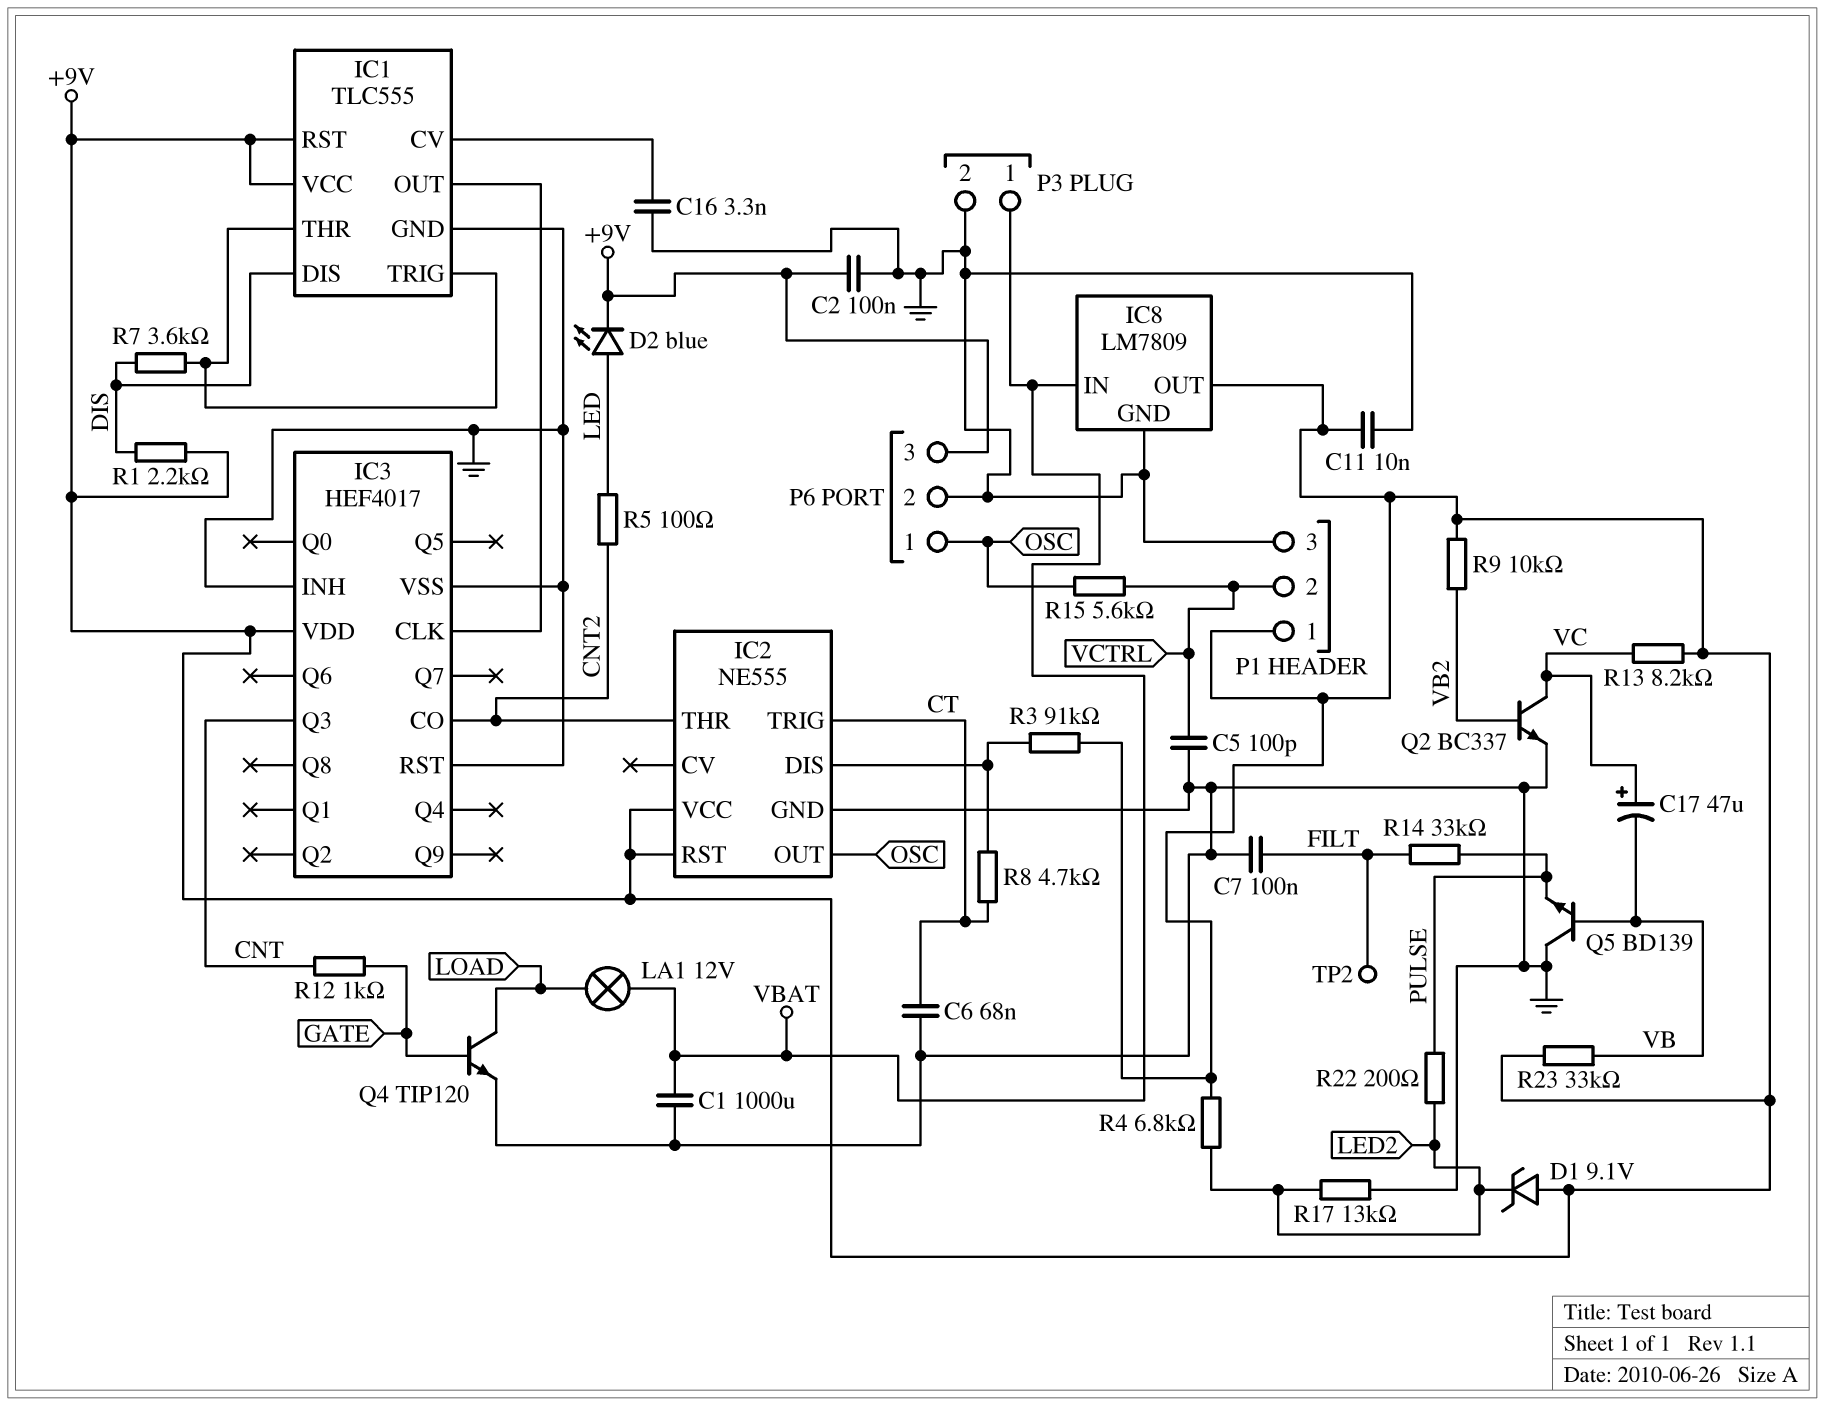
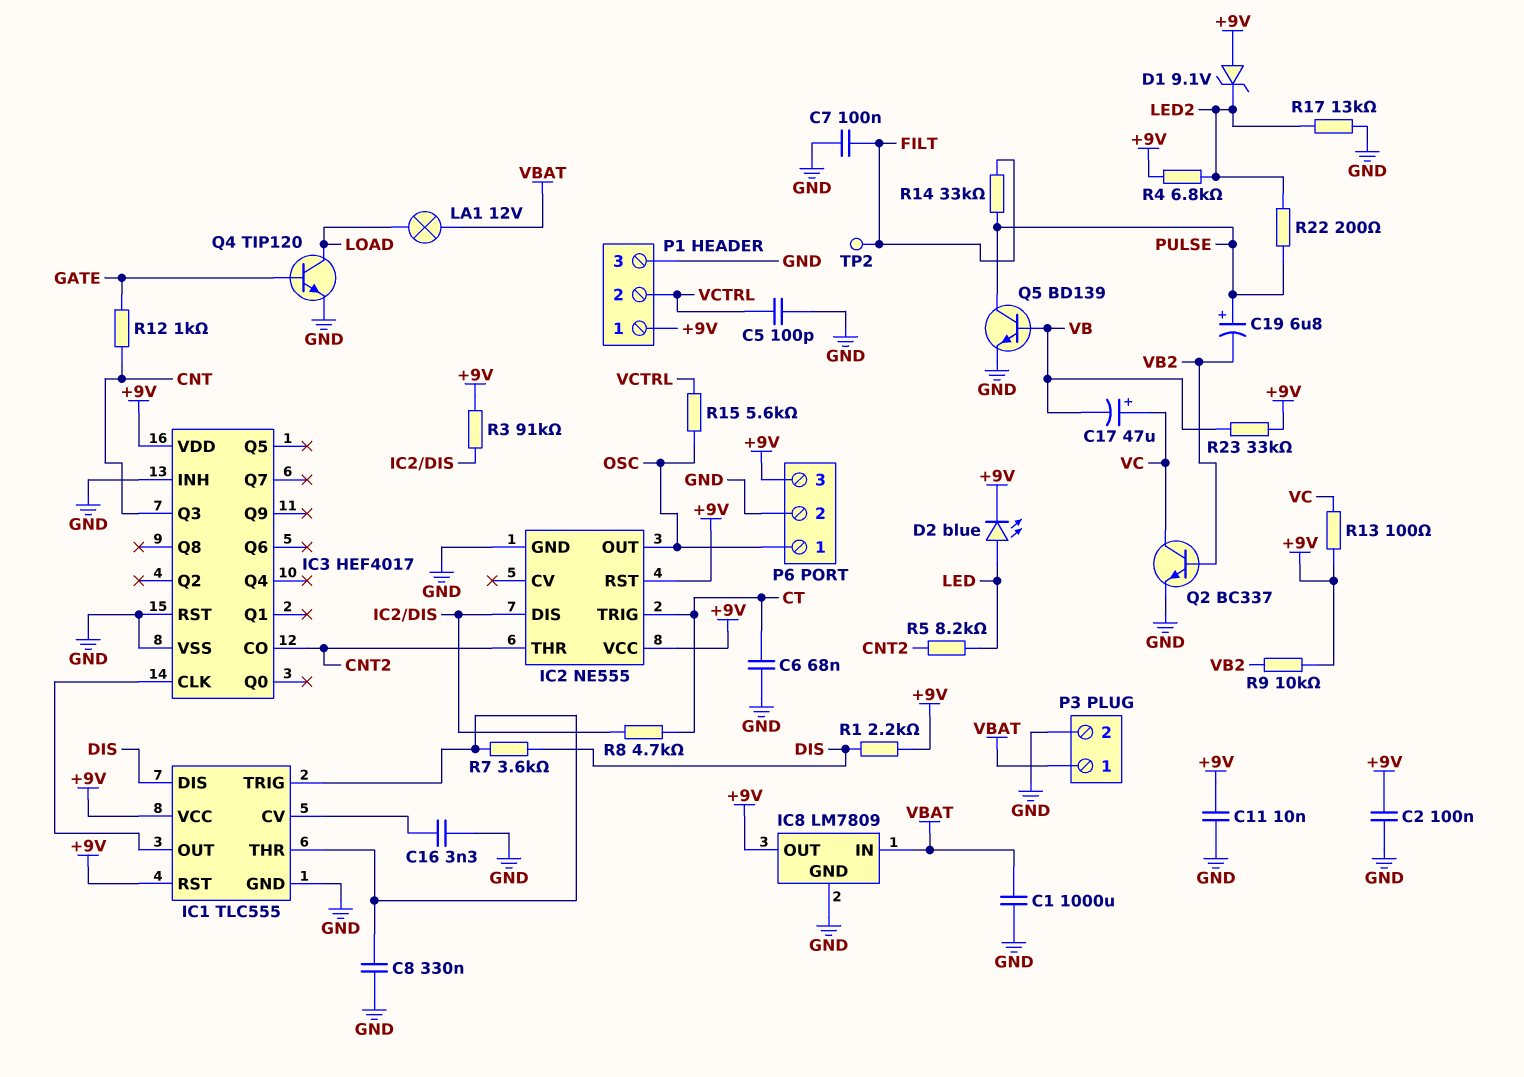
C8: none -> 330nF (GND, IC1/THR)
C19: none -> 6.8uF (plus PULSE, minus VB2)
Q5: NPN BD139 (B VB, C GND, E PULSE) -> NPN BD139 (B VB, C PULSE, E GND)
R5: 100 (CNT2, LED) -> 8.2k (CNT2, LED)
R13: 8.2k (+9V, VC) -> 100 (+9V, VC)

